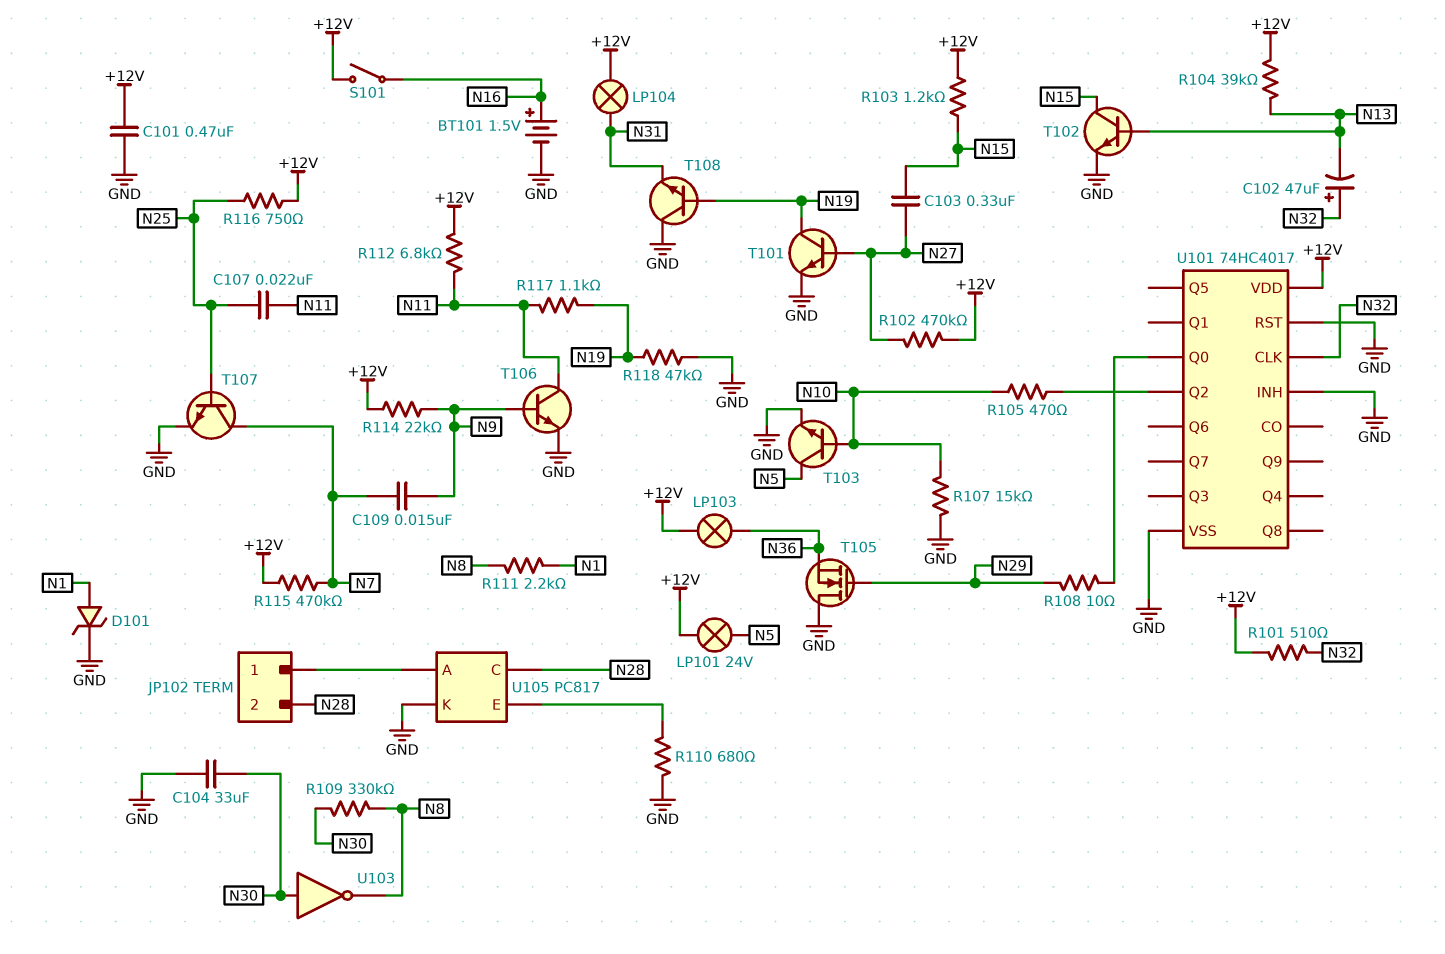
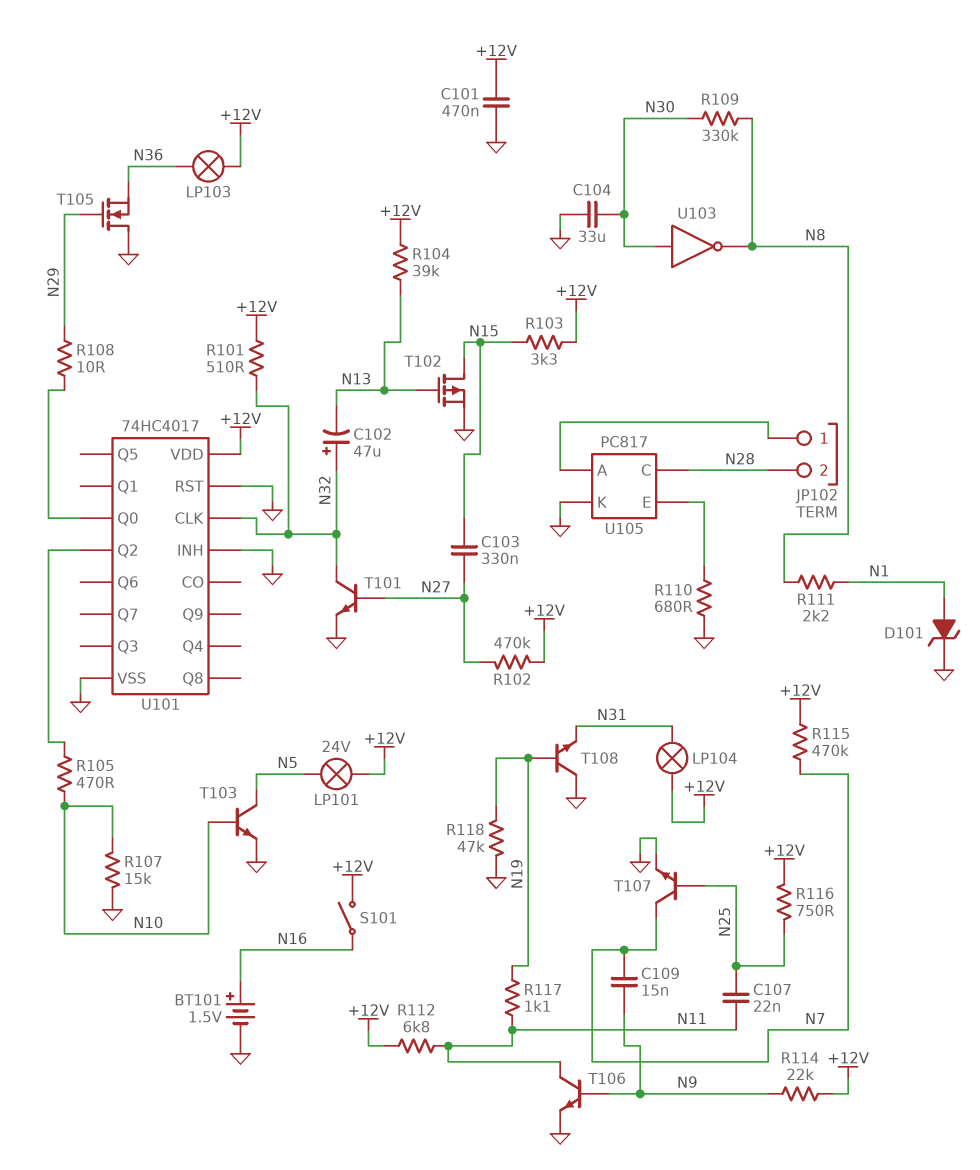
R103: 1.2k (+12V, N15) -> 3.3k (+12V, N15)
T101: NPN (B N27, C N19, E GND) -> NPN (B N27, C N32, E GND)
T102: NPN (B N13, C N15, E GND) -> PMOS (G N13, D N15, S GND)

